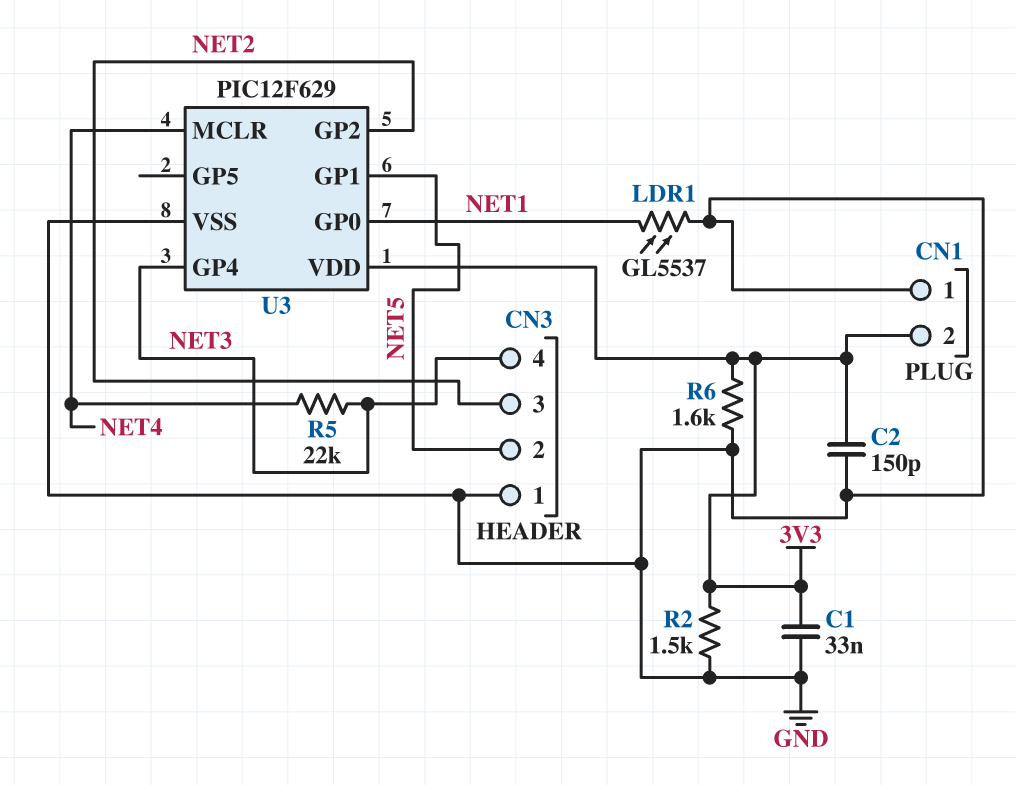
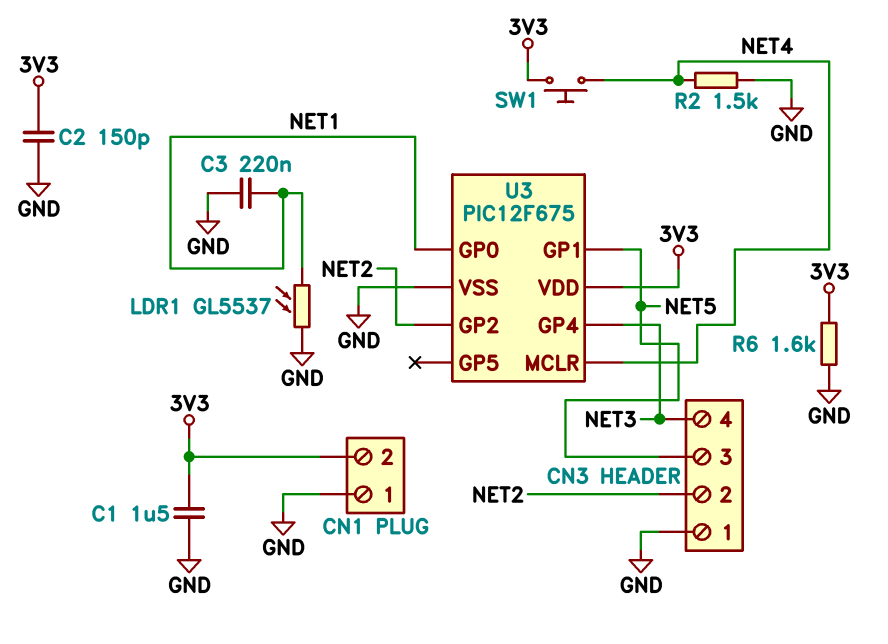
C1: 33nF (3V3, GND) -> 1.5uF (3V3, GND)
C3: none -> 220nF (GND, NET1)
CN3 pin 2: NET5 -> NET2
CN3 pin 3: NET2 -> NET5
R2: 1.5k (3V3, GND) -> 1.5k (GND, NET4)
R5: 22k (NET3, NET4) -> none
SW1: none -> button (3V3, NET4)
U3: PIC12F629 -> PIC12F675

